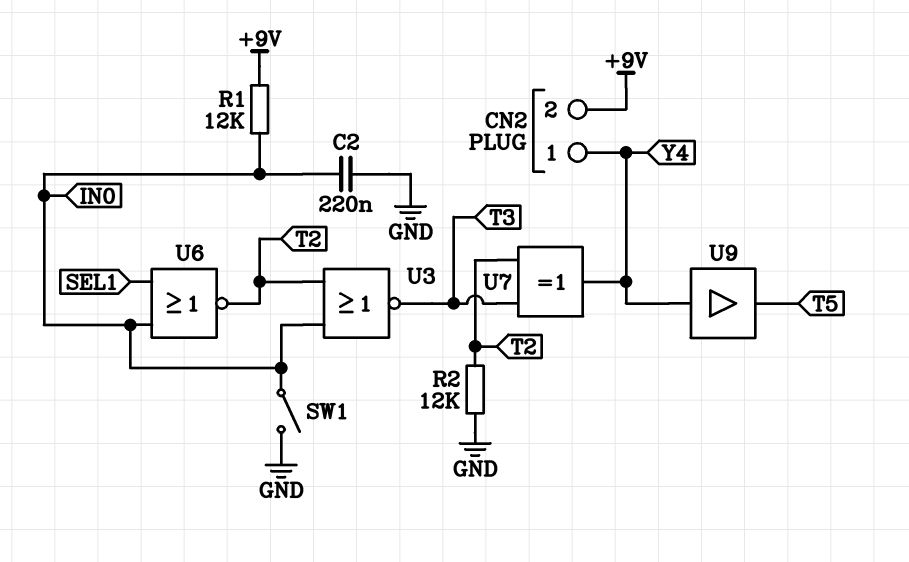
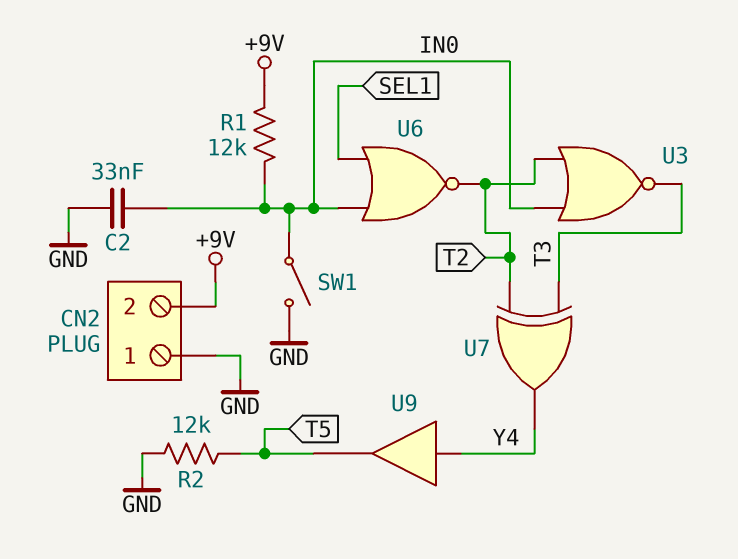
C2: 220nF (GND, IN0) -> 33nF (GND, IN0)
CN2 pin 1: Y4 -> GND
R2: 12k (GND, T2) -> 12k (GND, T5)

